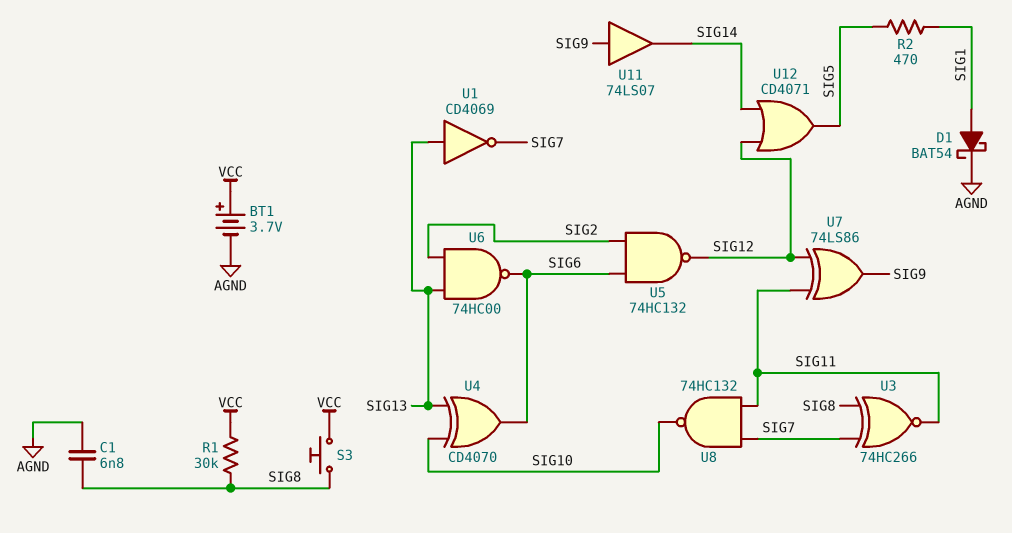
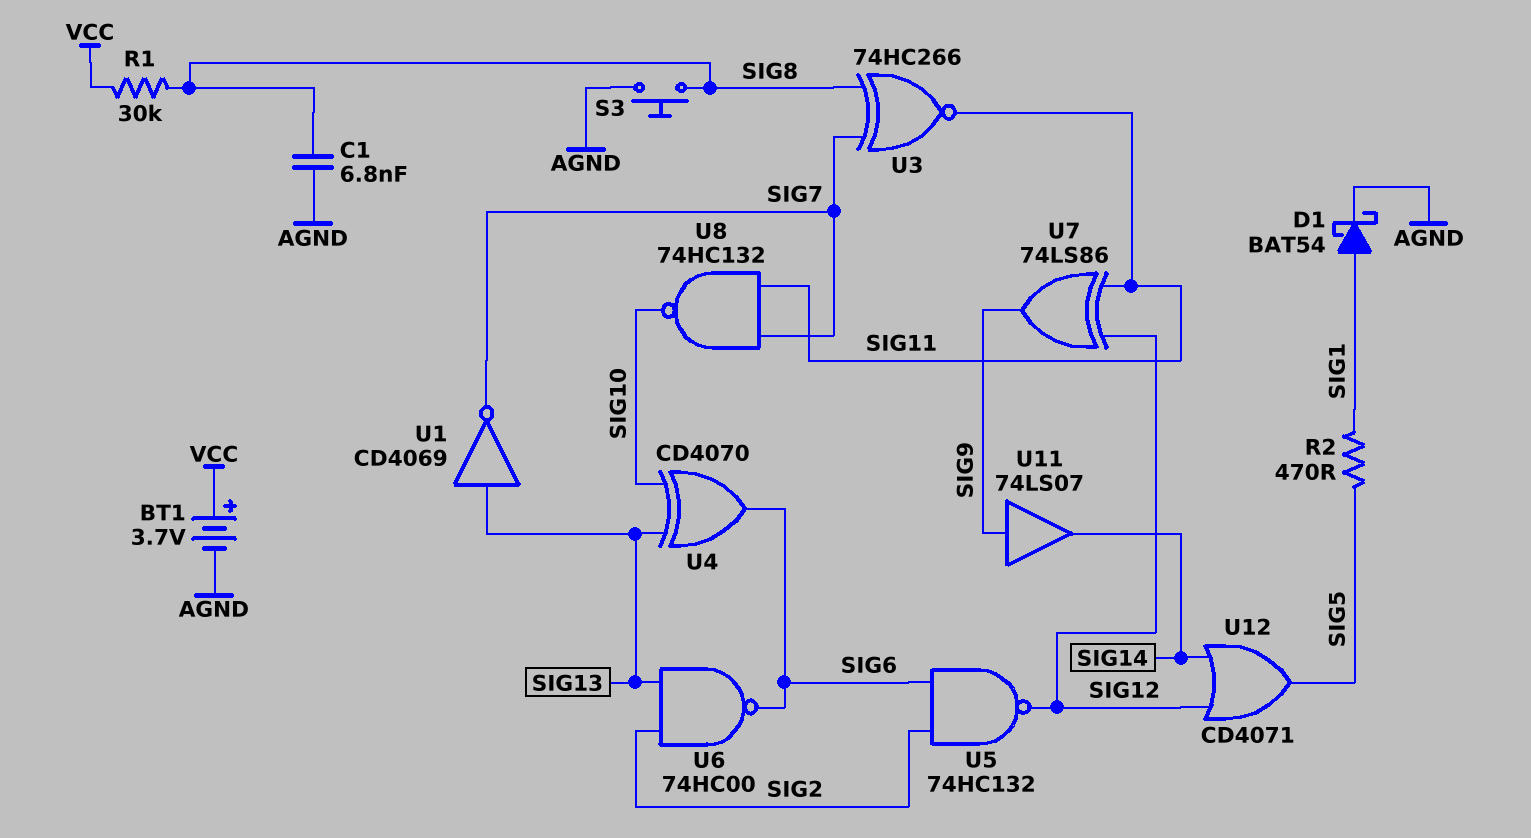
S3: button (SIG8, VCC) -> button (AGND, SIG8)

